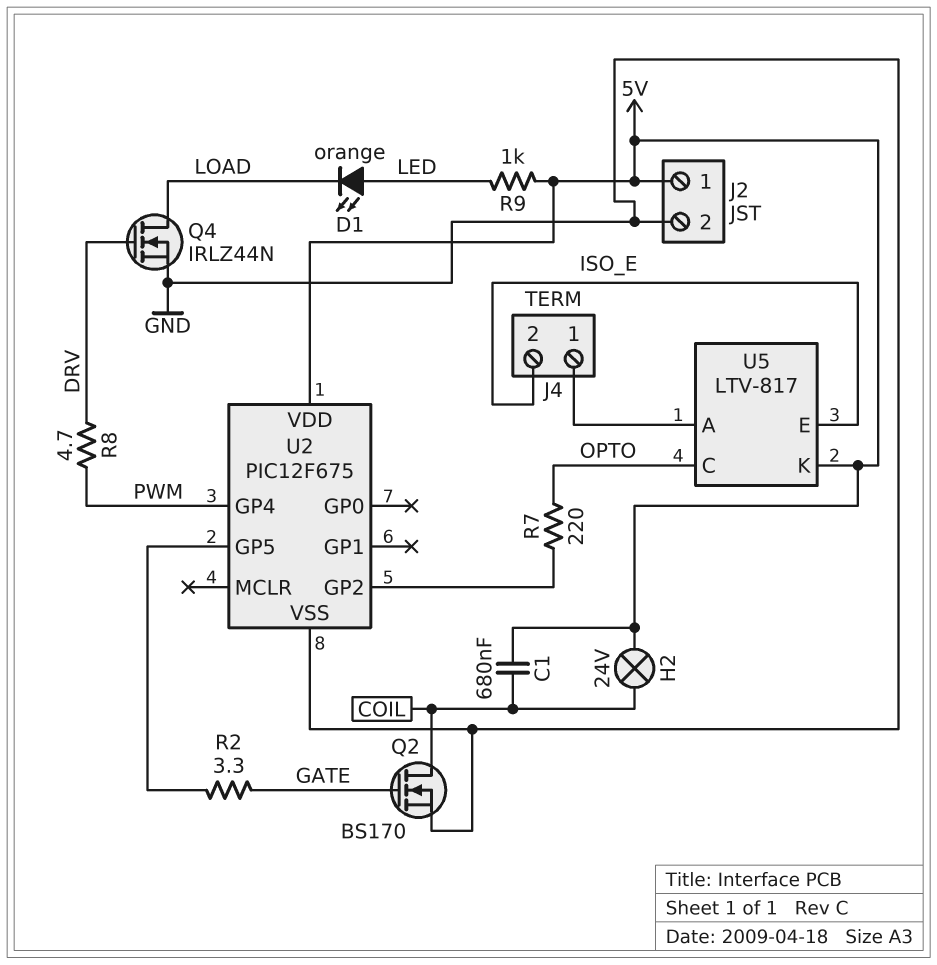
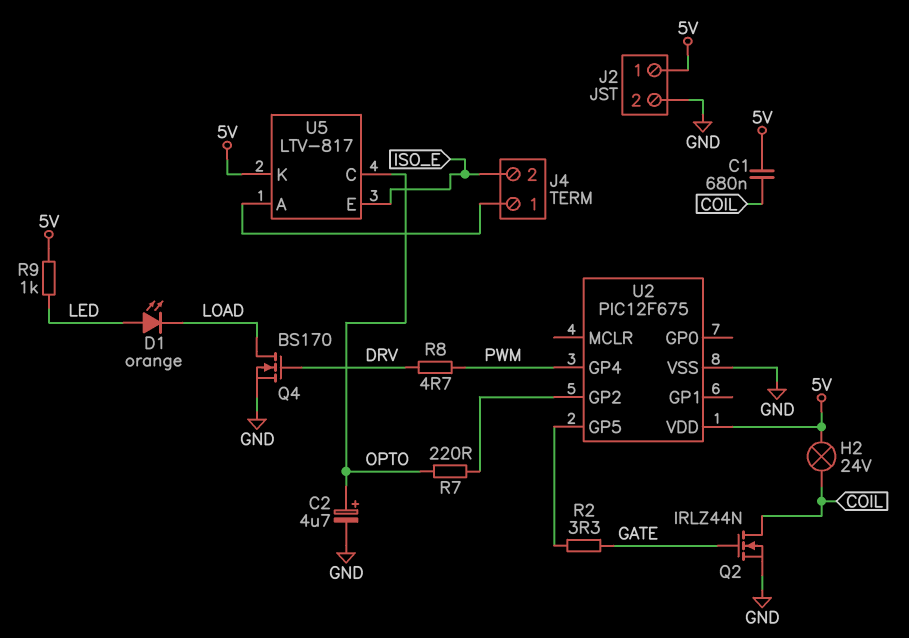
C2: none -> 4.7uF (plus OPTO, minus GND)
Q2: NMOS BS170 (G GATE, D COIL, S GND) -> NMOS IRLZ44N (G GATE, D COIL, S GND)
Q4: NMOS IRLZ44N (G DRV, D LOAD, S GND) -> NMOS BS170 (G DRV, D LOAD, S GND)

